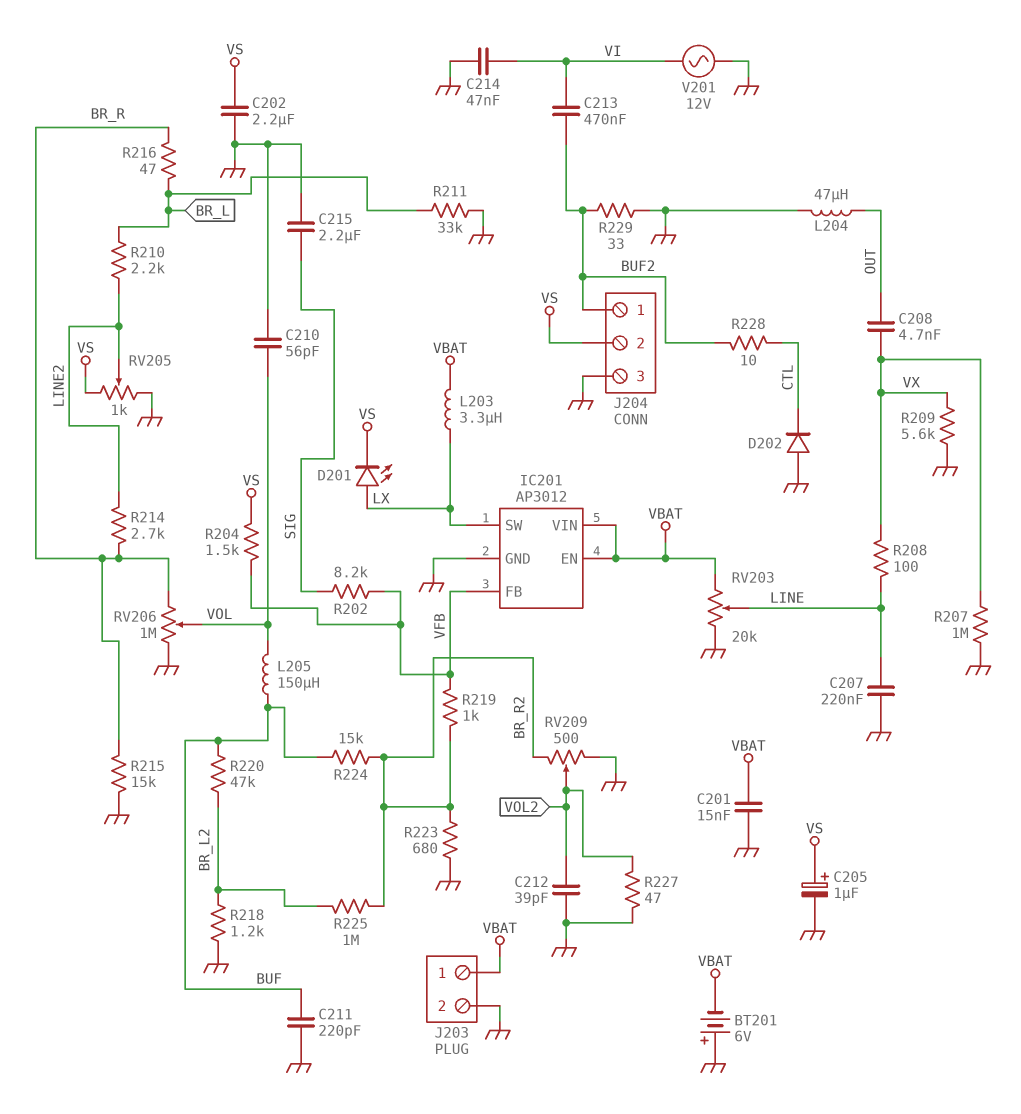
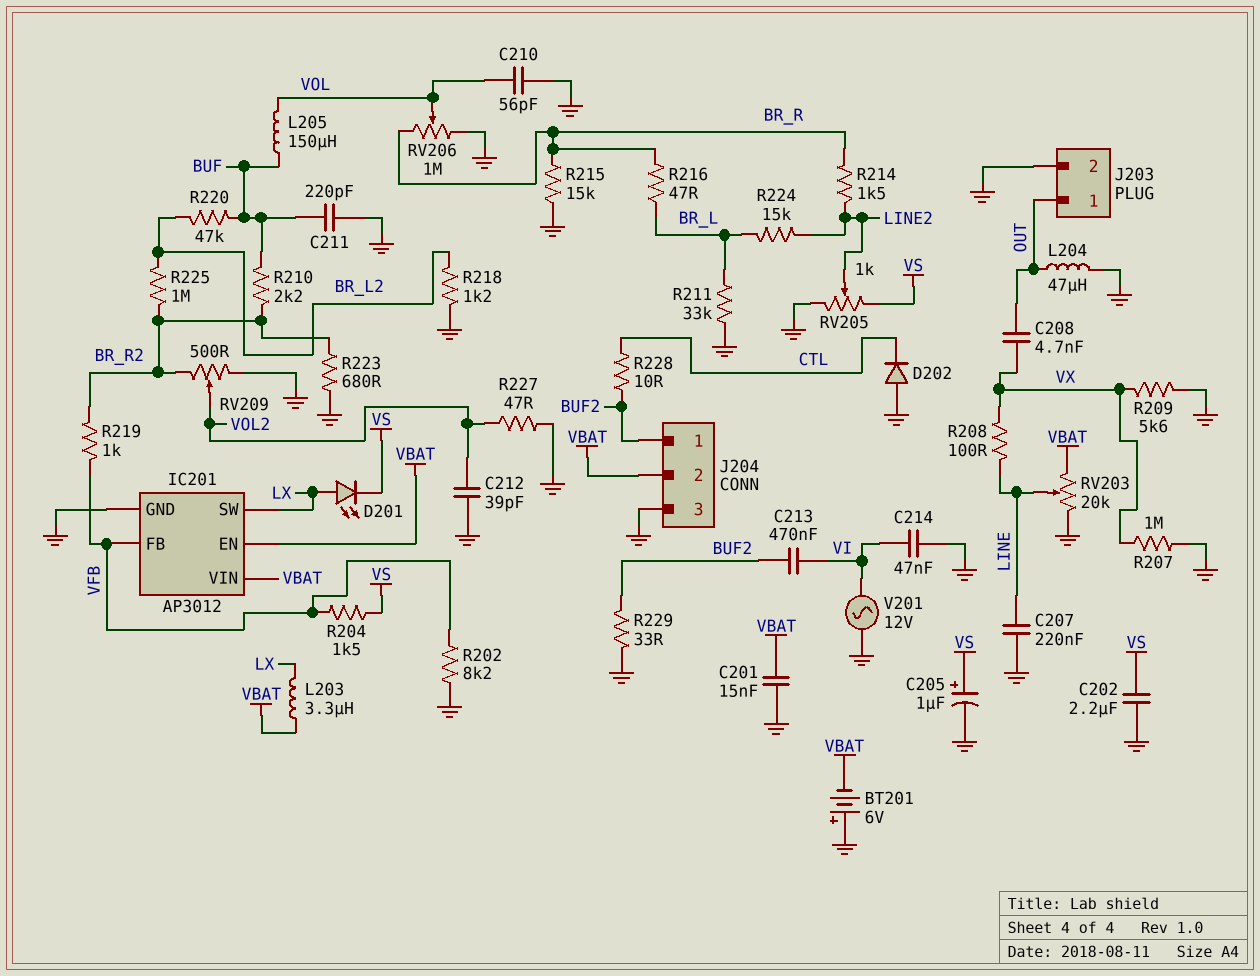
C215: 2.2uF (GND, SIG) -> none
J203 pin 1: VBAT -> OUT
J204 pin 2: VS -> VBAT
R202: 8.2k (SIG, VFB) -> 8.2k (GND, VFB)
R210: 2.2k (BR_L, LINE2) -> 2.2k (BR_R2, BUF)
R214: 2.7k (BR_R, LINE2) -> 1.5k (BR_R, LINE2)
R224: 15k (BR_R2, BUF) -> 15k (BR_L, LINE2)

